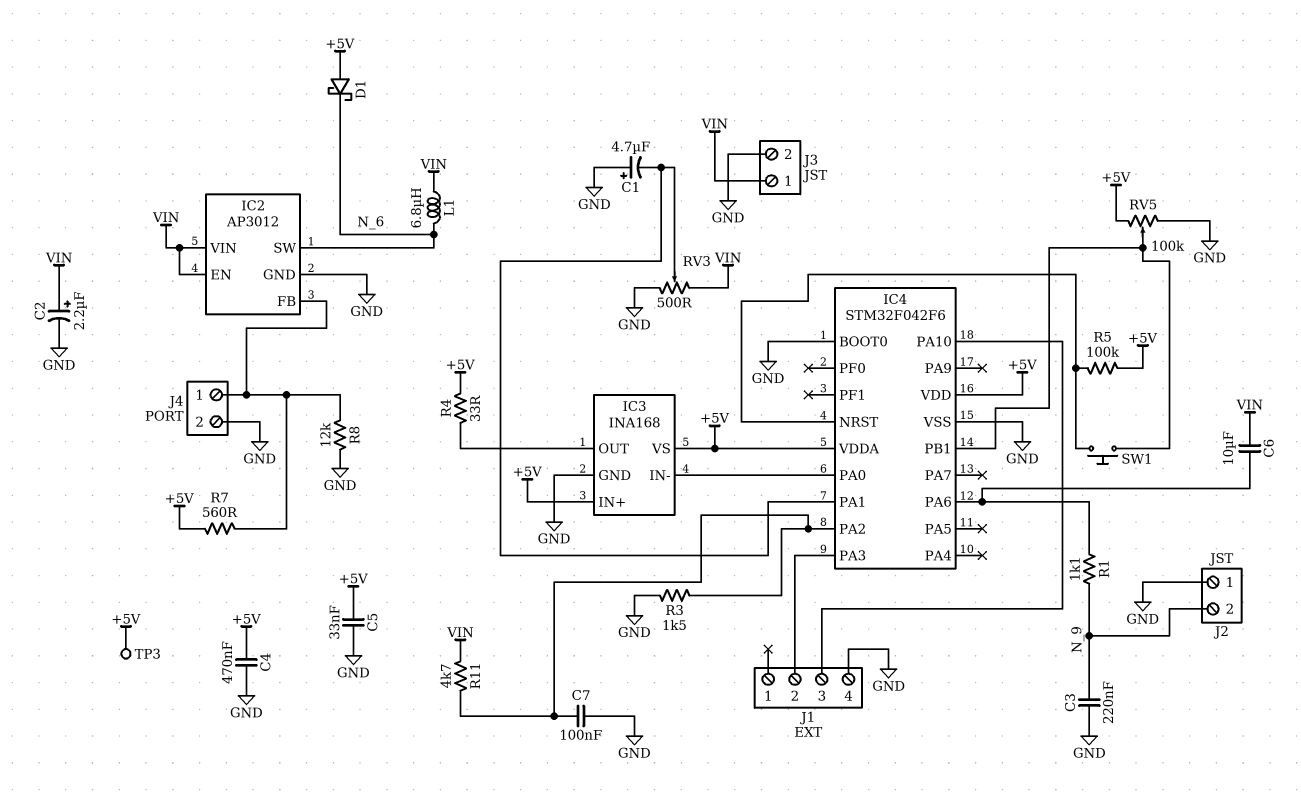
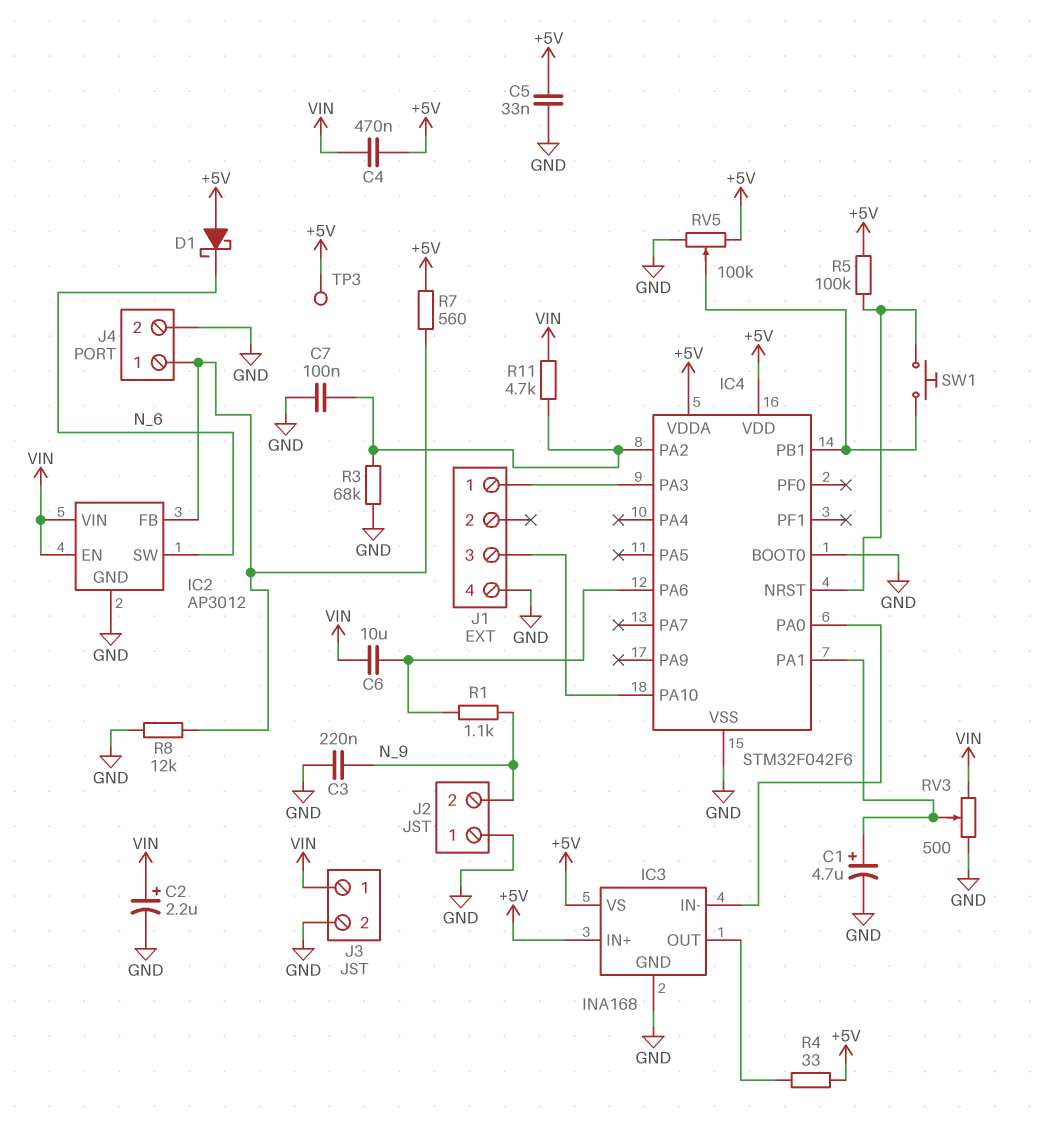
C1: 4.7uF (plus GND, minus IC4/PA1) -> 4.7uF (plus IC4/PA1, minus GND)
C4: 470nF (+5V, GND) -> 470nF (+5V, VIN)
J1 pin 1: none -> IC4/PA3
J1 pin 2: IC4/PA3 -> none
L1: 6.8uH (N_6, VIN) -> none
R3: 1.5k (GND, IC4/PA2) -> 68k (GND, IC4/PA2)

